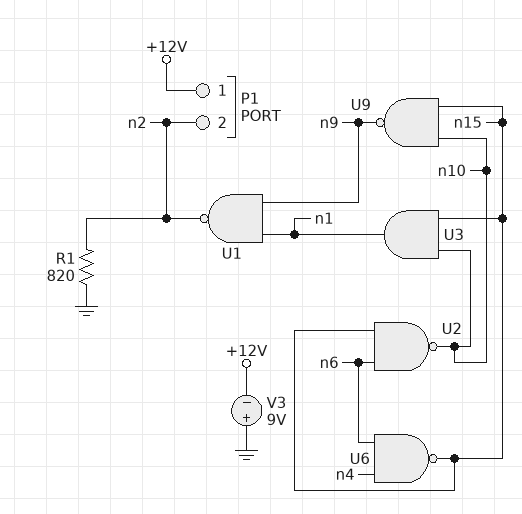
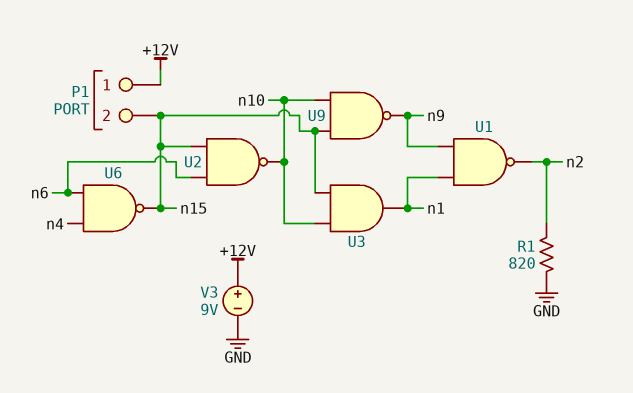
P1 pin 2: n2 -> n15
V3: 9V (plus GND, minus +12V) -> 9V (plus +12V, minus GND)

